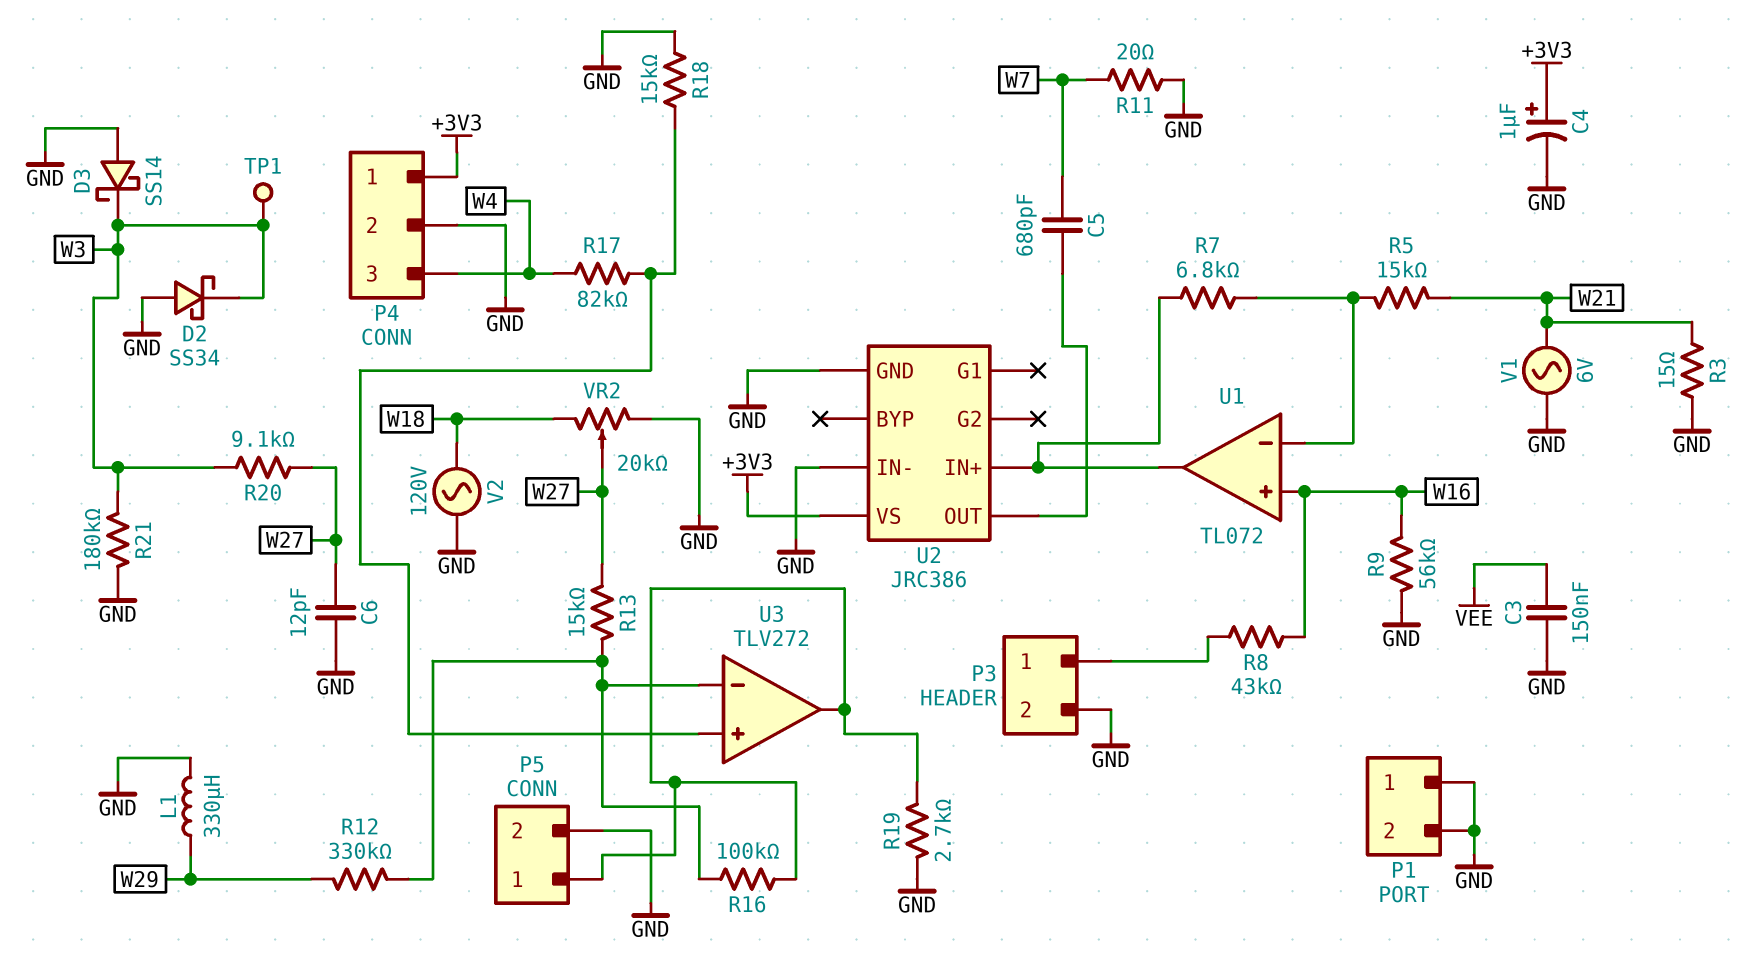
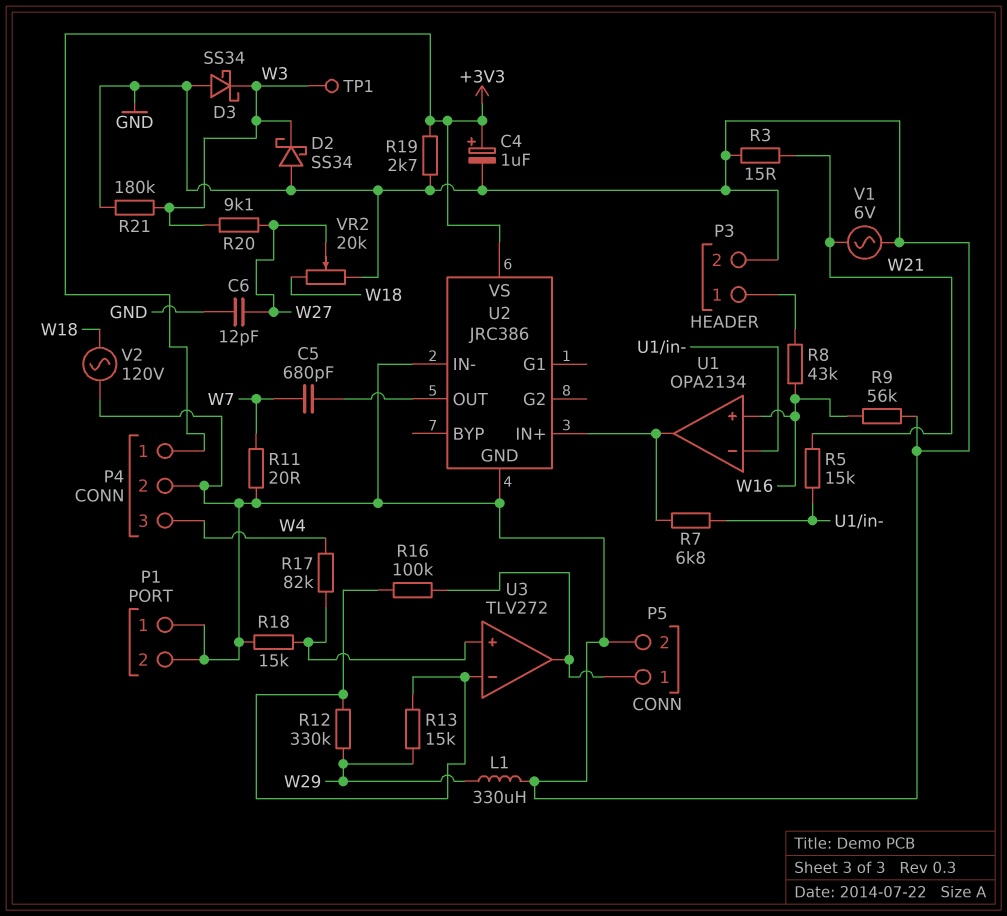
C3: 150nF (GND, VEE) -> none
D3: schottky SS14 (A GND, K W3) -> schottky SS34 (A GND, K W3)
R13: 15k (U3/in-, W27) -> 15k (U3/in-, W29)
R19: 2.7k (GND, P5/1) -> 2.7k (+3V3, GND)
U1: TL072 -> OPA2134

